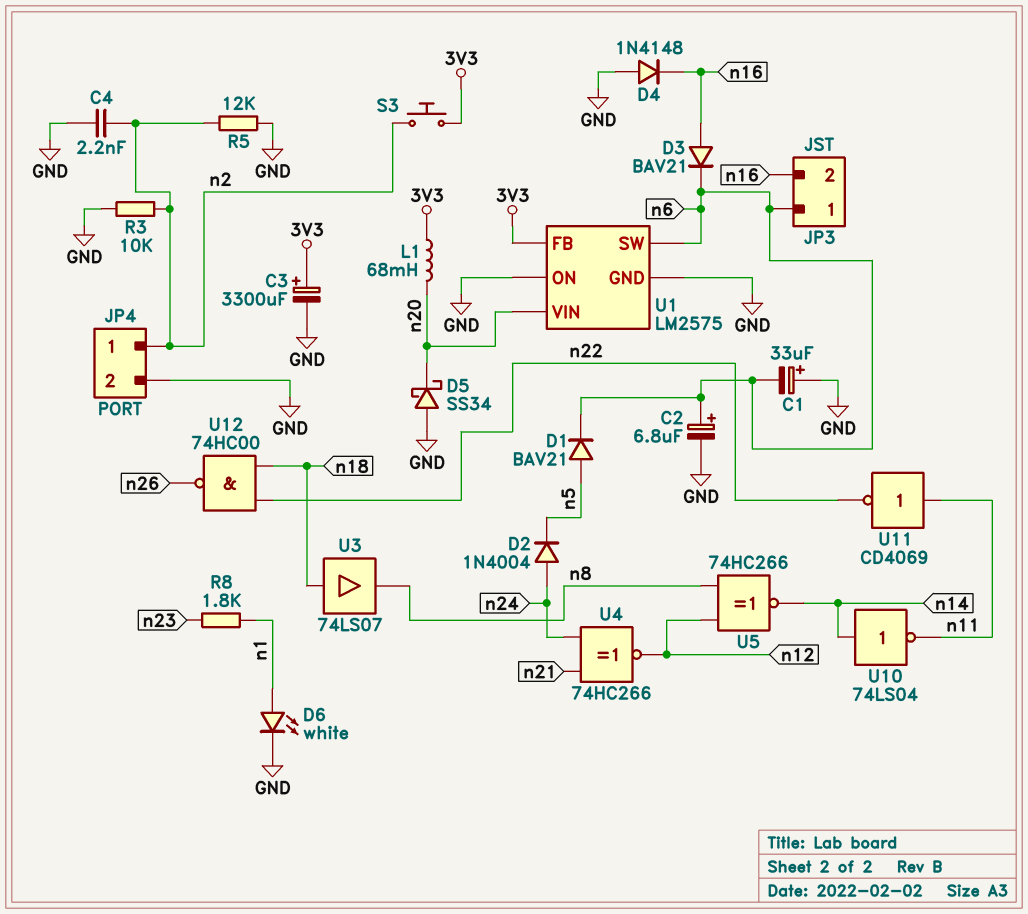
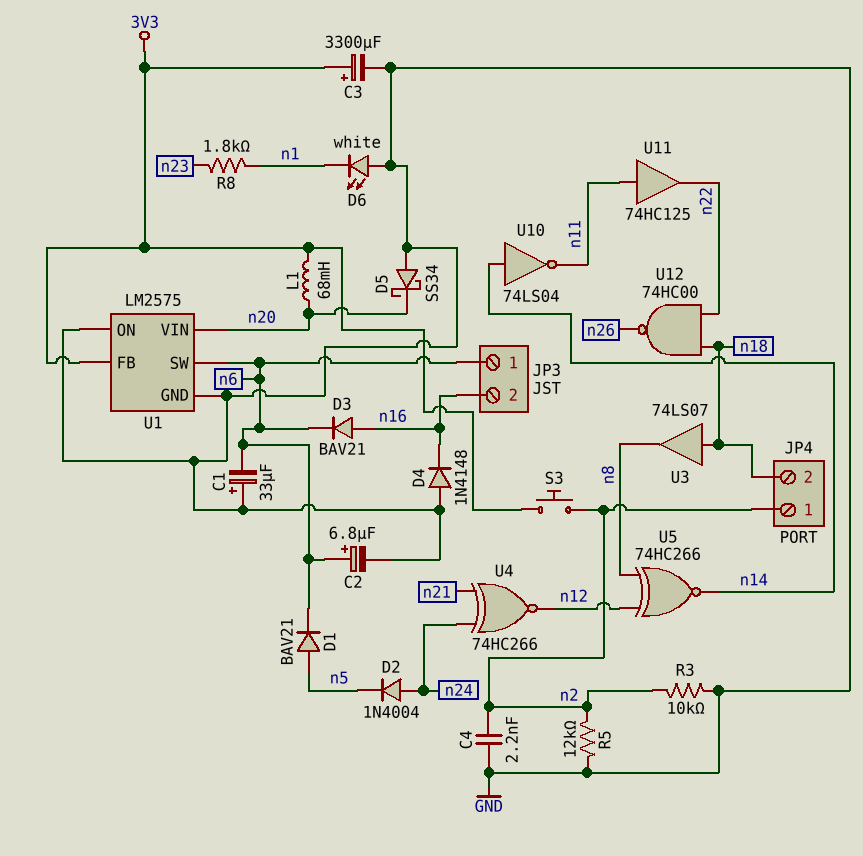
D6: LED white (A n1, K GND) -> LED white (A GND, K n1)
JP4 pin 2: GND -> n18
U11: NOT CD4069 (in n11, out n22) -> buffer 74HC125 (in n11, out n22)

